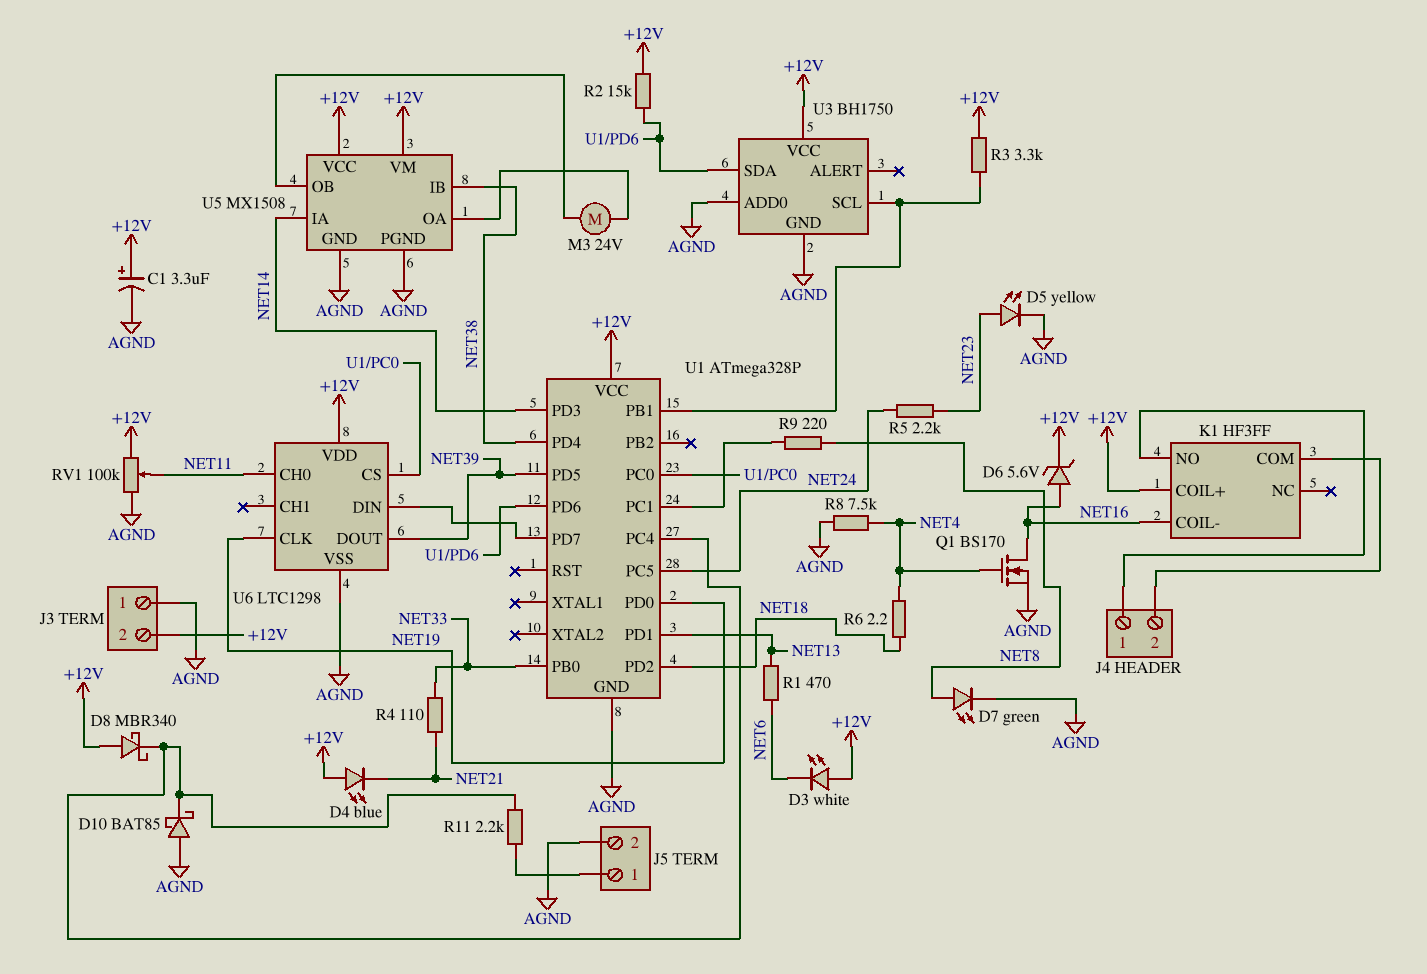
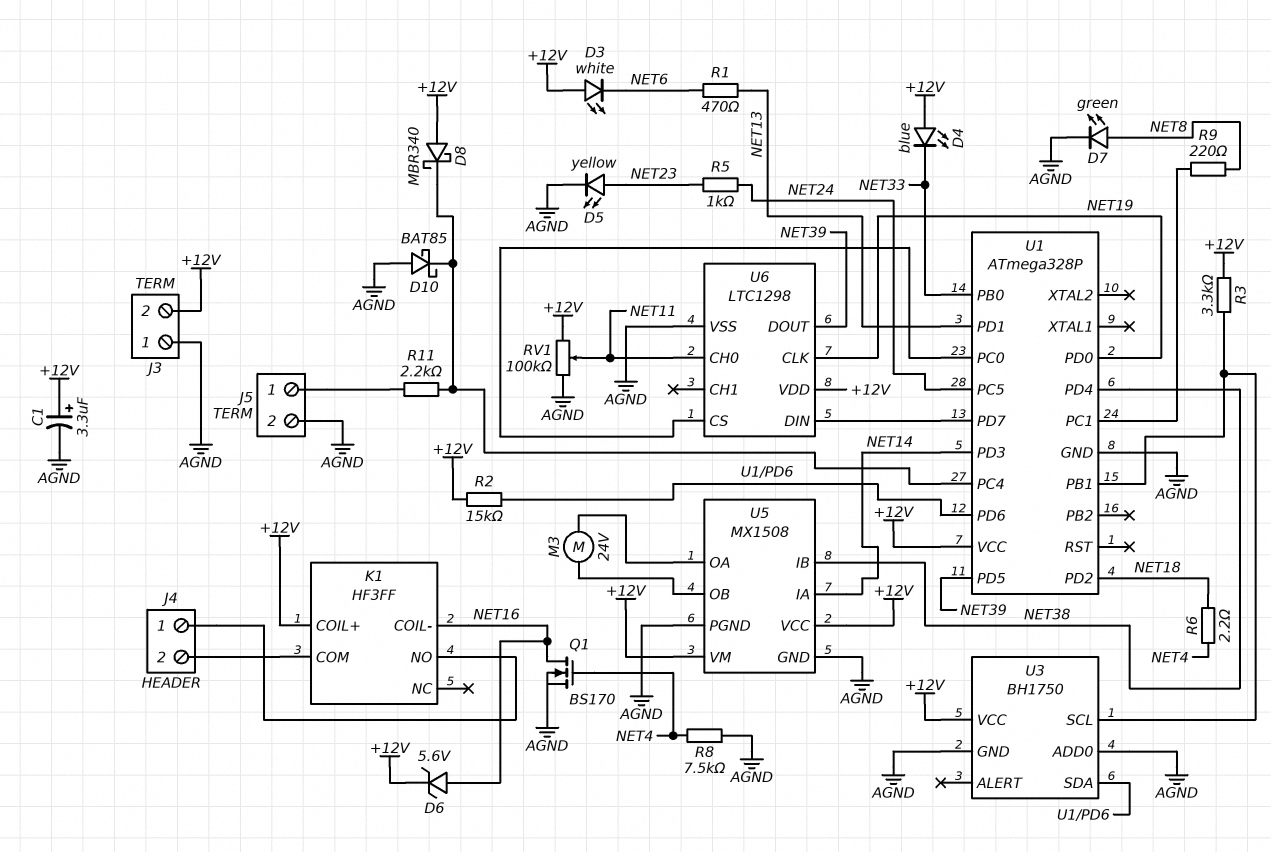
D4: LED blue (A +12V, K NET21) -> LED blue (A +12V, K NET33)
R4: 110 (NET21, NET33) -> none
R5: 2.2k (NET23, NET24) -> 1k (NET23, NET24)

